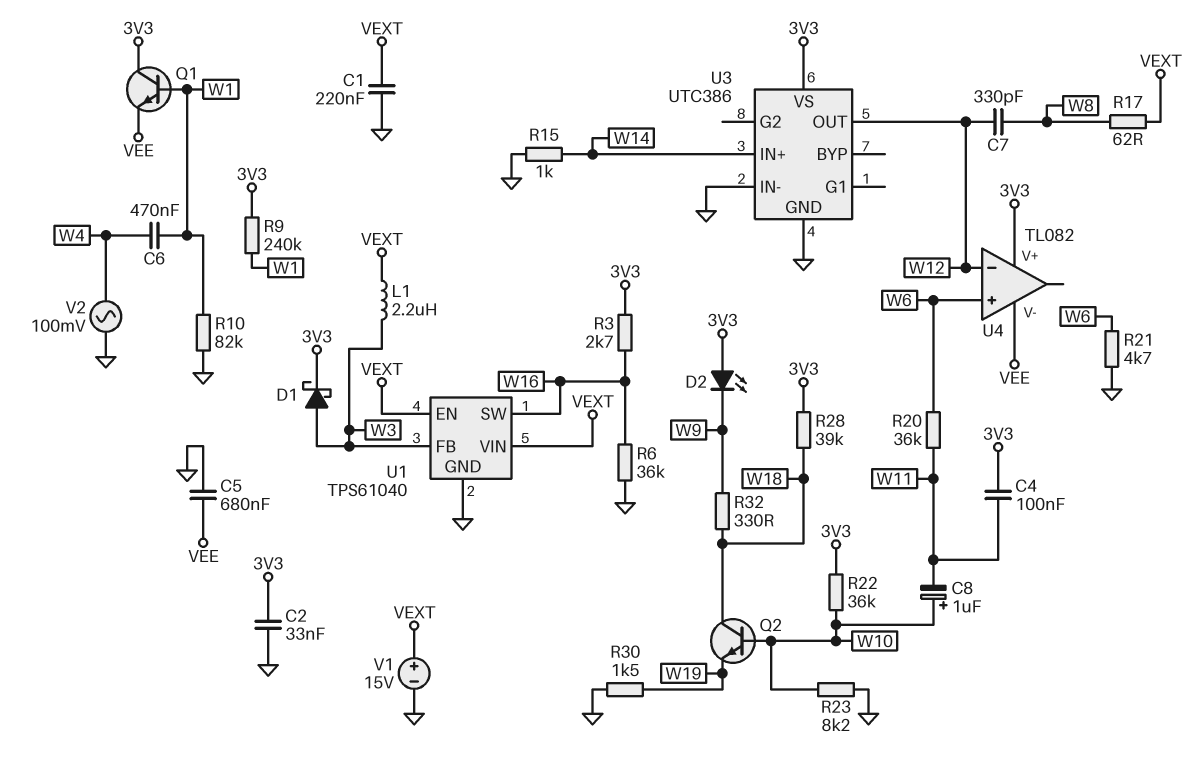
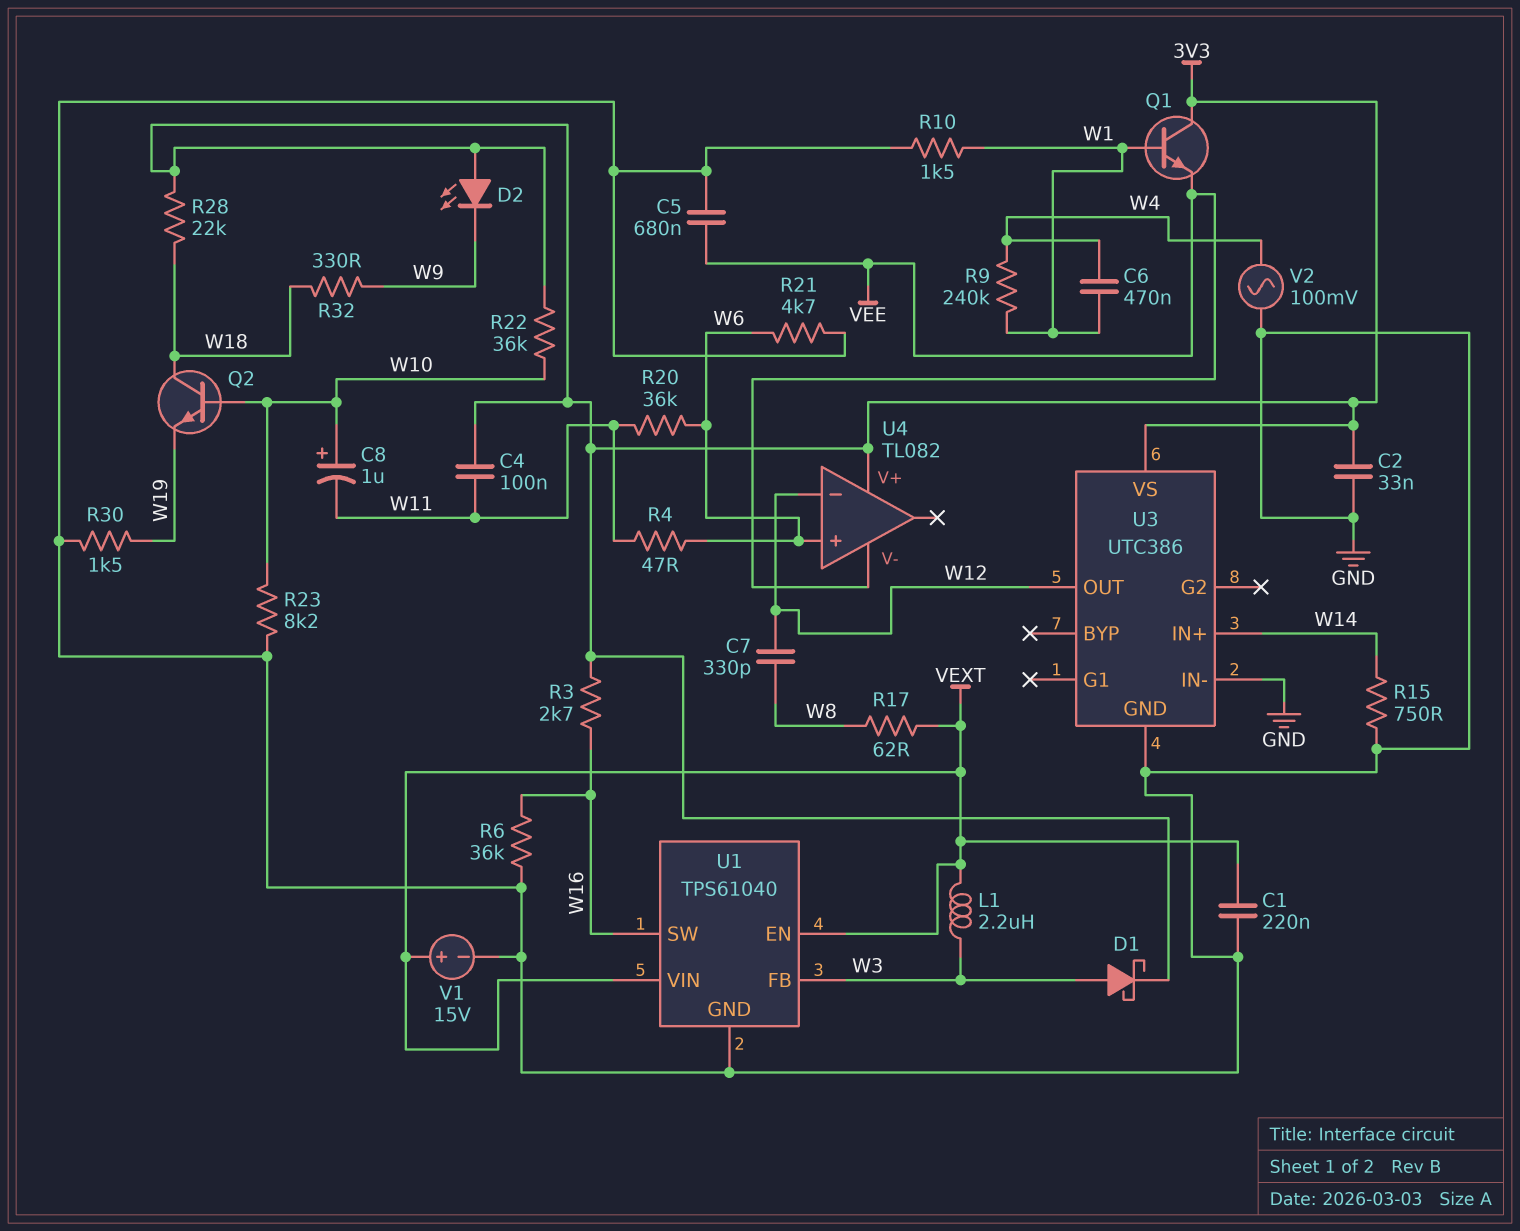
R4: none -> 47 (W6, W11)
R9: 240k (3V3, W1) -> 240k (W1, W4)
R10: 82k (GND, W1) -> 1.5k (GND, W1)
R15: 1k (GND, W14) -> 750 (GND, W14)
R28: 39k (3V3, W18) -> 22k (3V3, W18)

